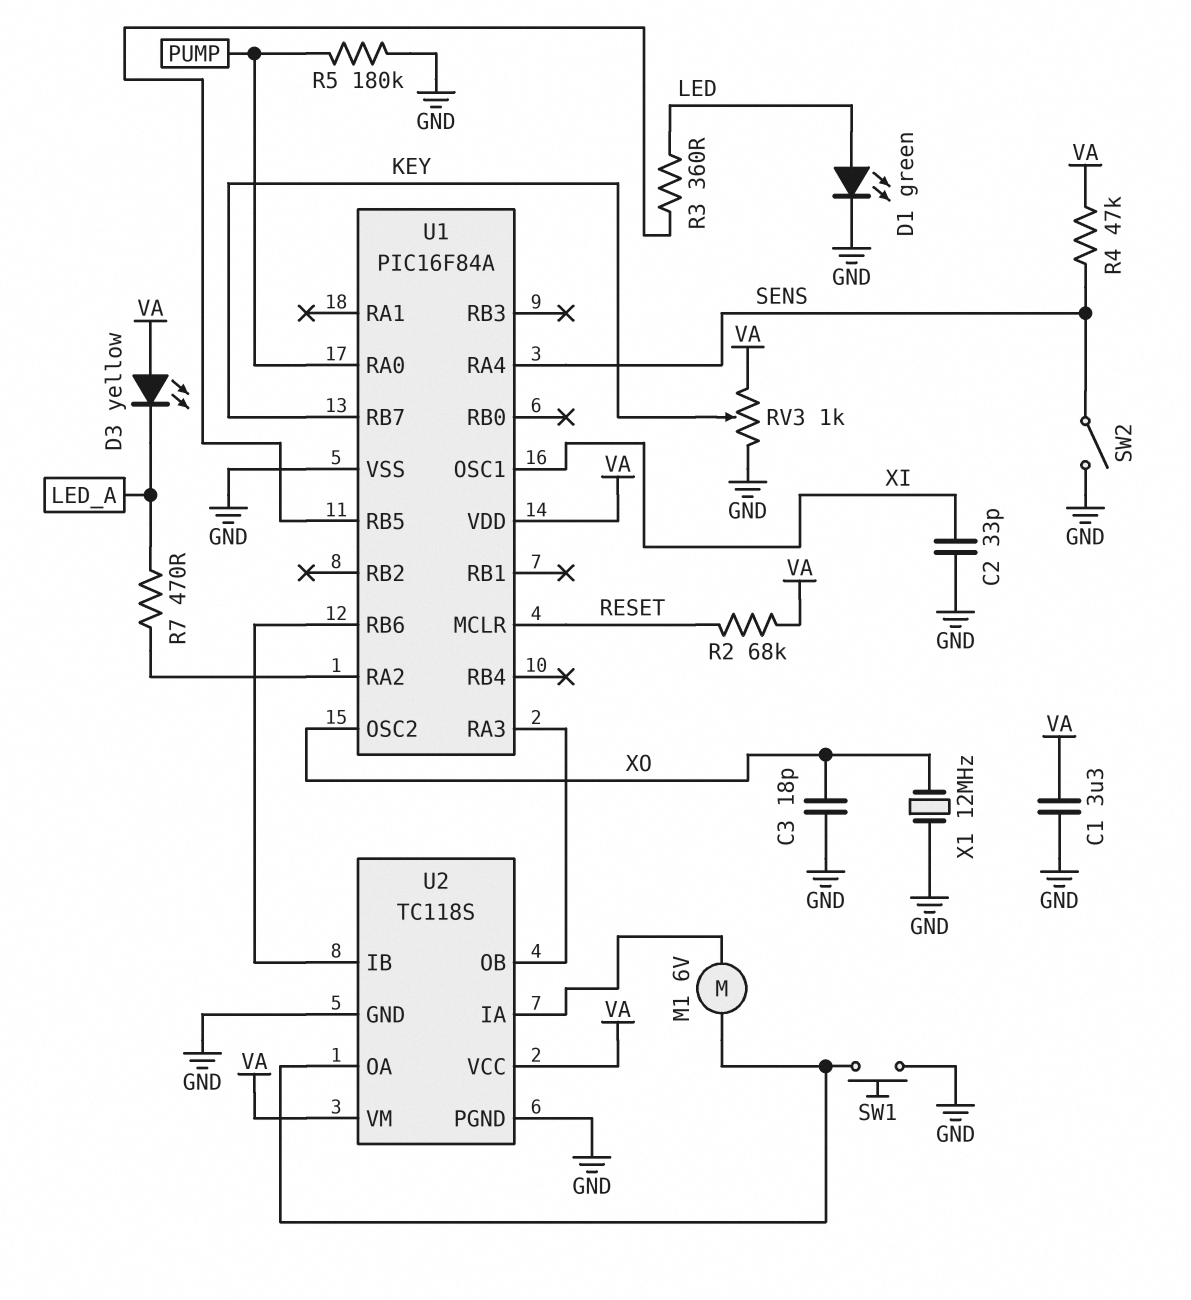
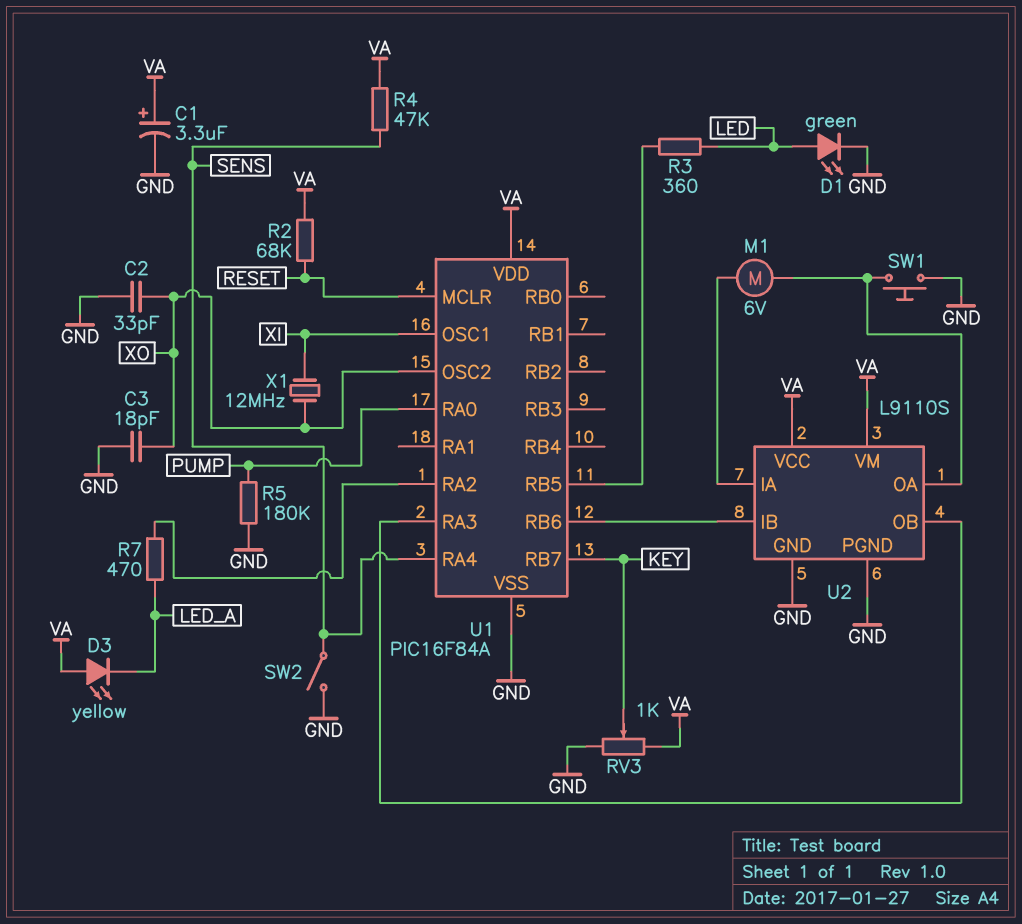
C1: 3.3uF (GND, VA) -> 3.3uF (plus VA, minus GND)
C2: 33pF (GND, XI) -> 33pF (GND, XO)
U2: TC118S -> L9110S
X1: 12MHz (GND, XO) -> 12MHz (XI, XO)

